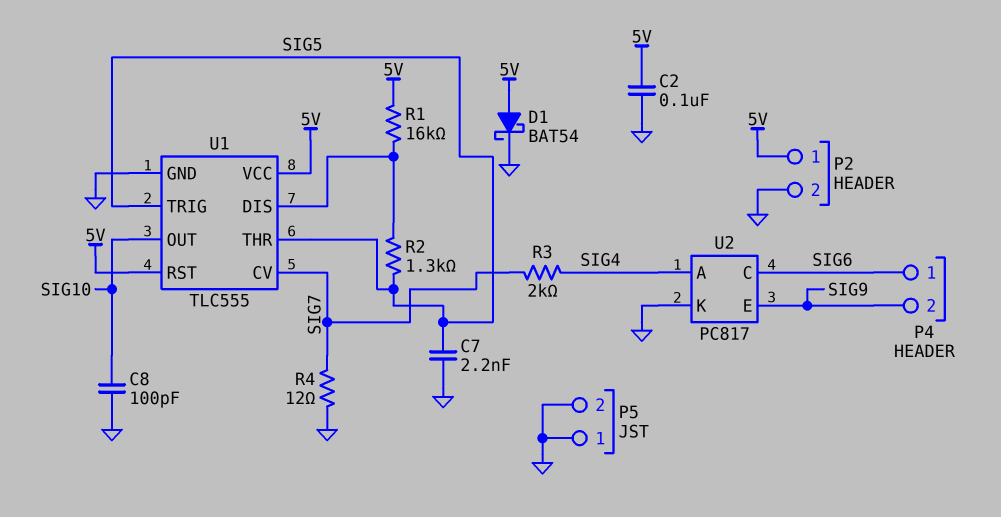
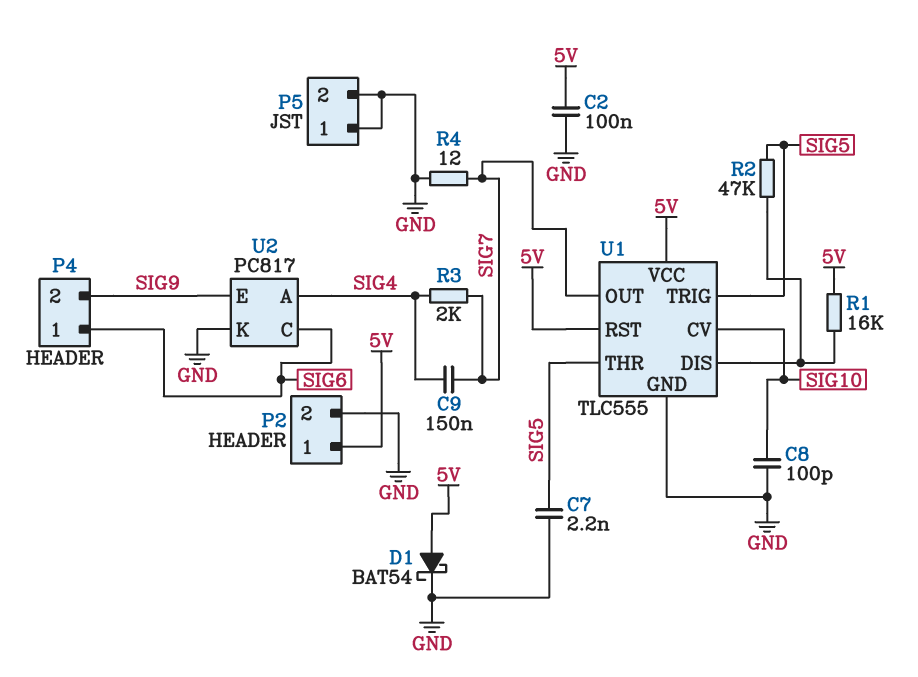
C9: none -> 150nF (SIG4, SIG7)
R2: 1.3k (SIG5, U1/DIS) -> 47k (SIG5, U1/DIS)
U1 pin CV: SIG7 -> SIG10
U1 pin OUT: SIG10 -> SIG7

